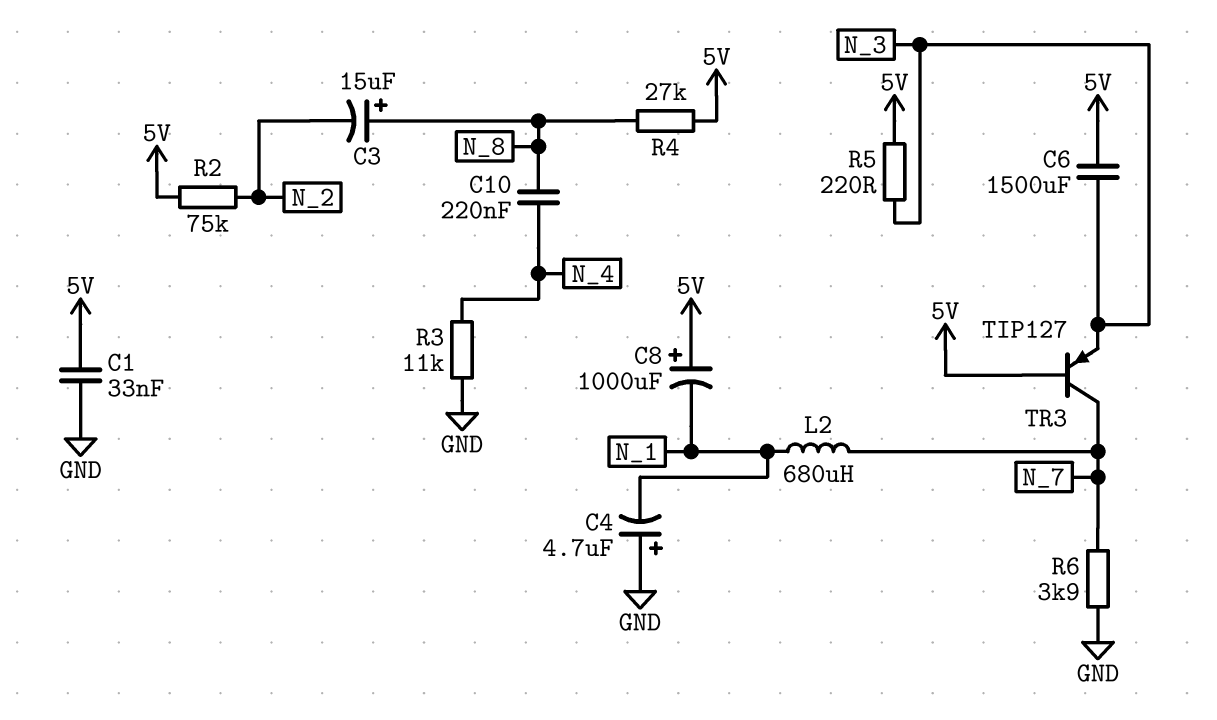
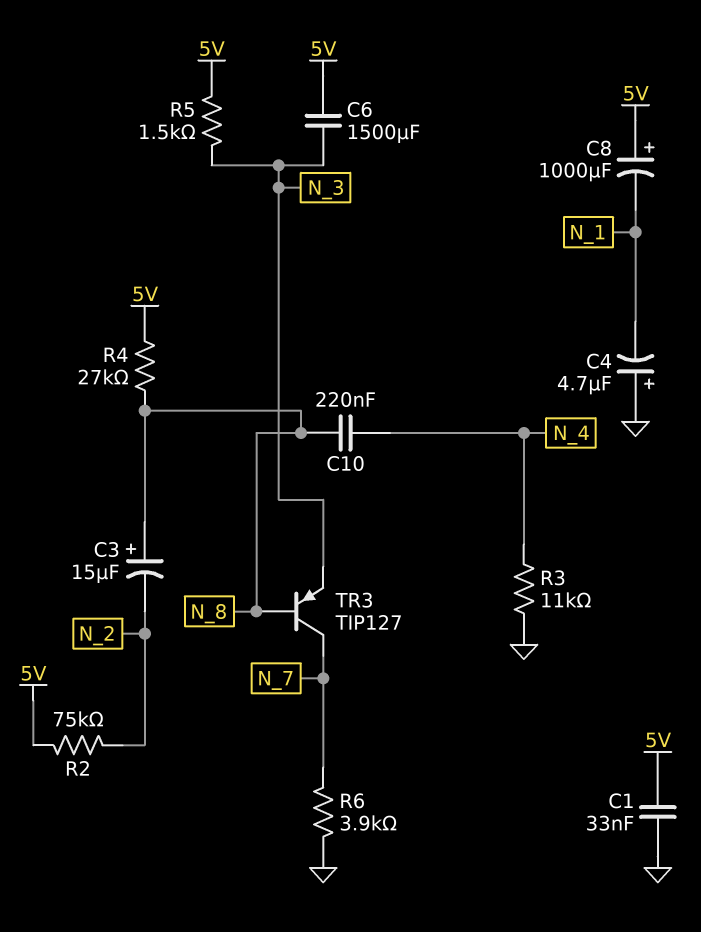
L2: 680uH (N_1, N_7) -> none
R5: 220 (5V, N_3) -> 1.5k (5V, N_3)
TR3: PNP TIP127 (B 5V, C N_7, E N_3) -> PNP TIP127 (B N_8, C N_7, E N_3)

